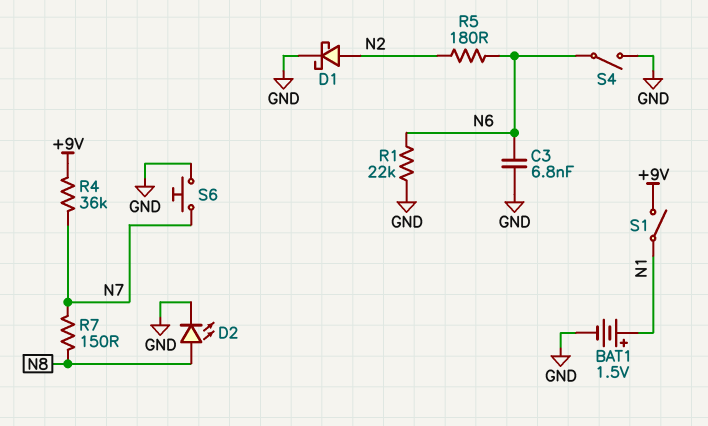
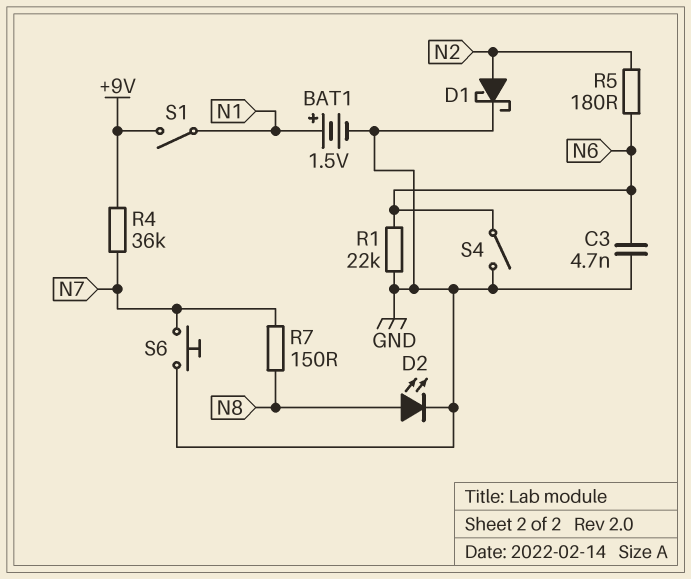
C3: 6.8nF (GND, N6) -> 4.7nF (GND, N6)

